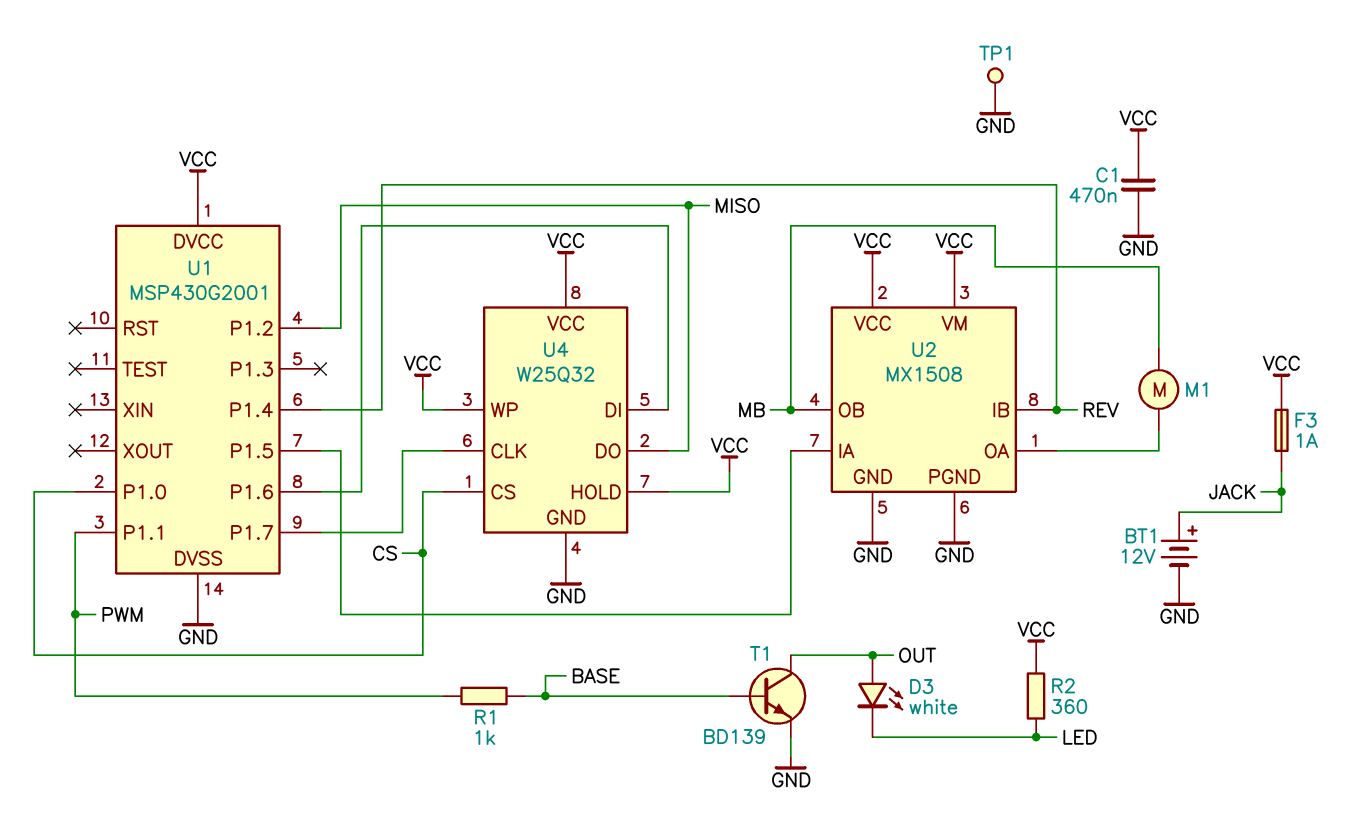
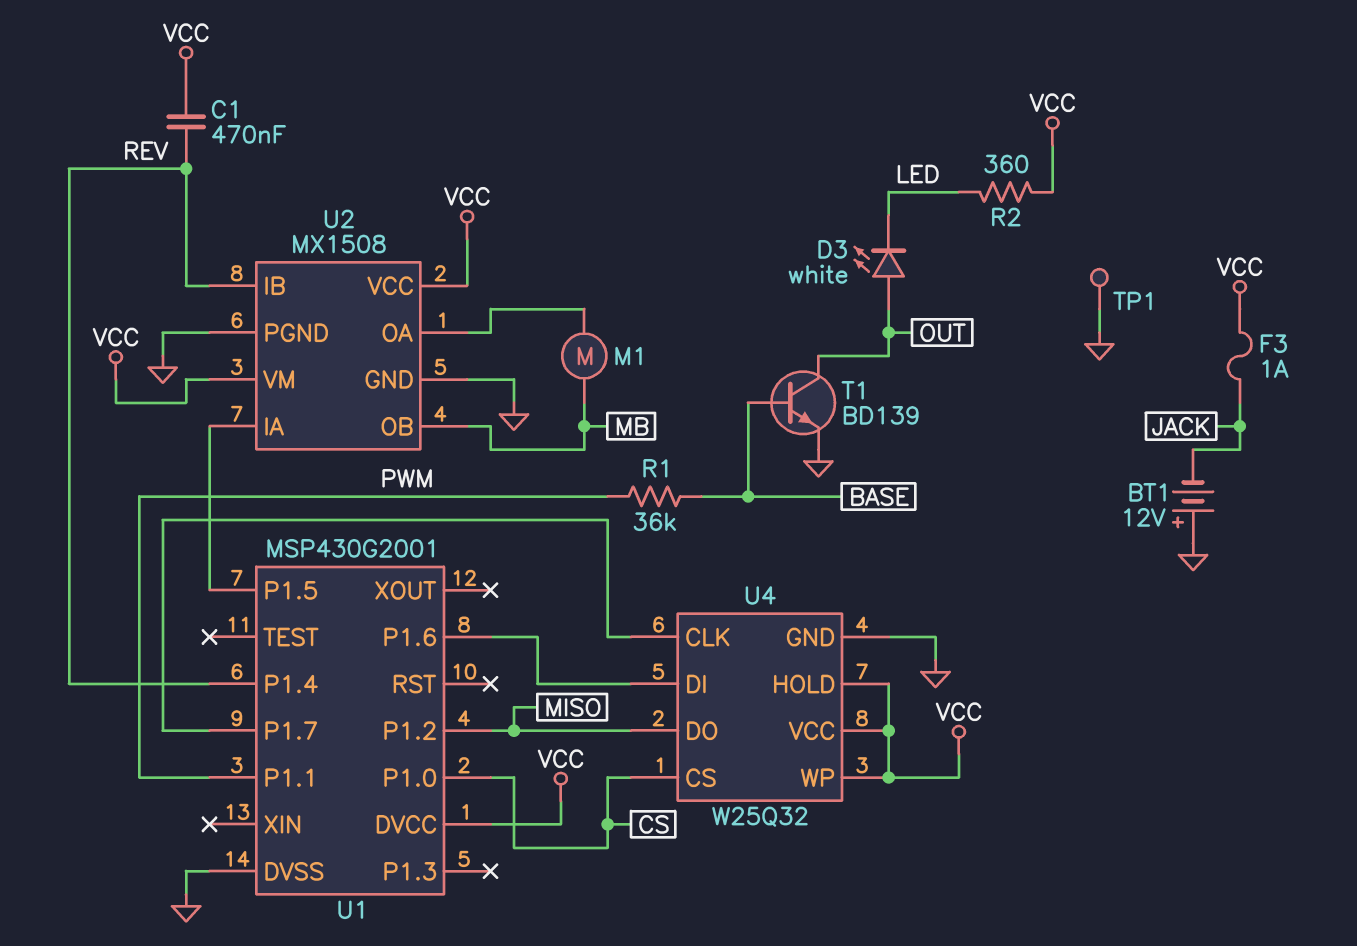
BT1: 12V (plus JACK, minus GND) -> 12V (plus GND, minus JACK)
C1: 470nF (GND, VCC) -> 470nF (REV, VCC)
R1: 1k (BASE, PWM) -> 36k (BASE, PWM)

